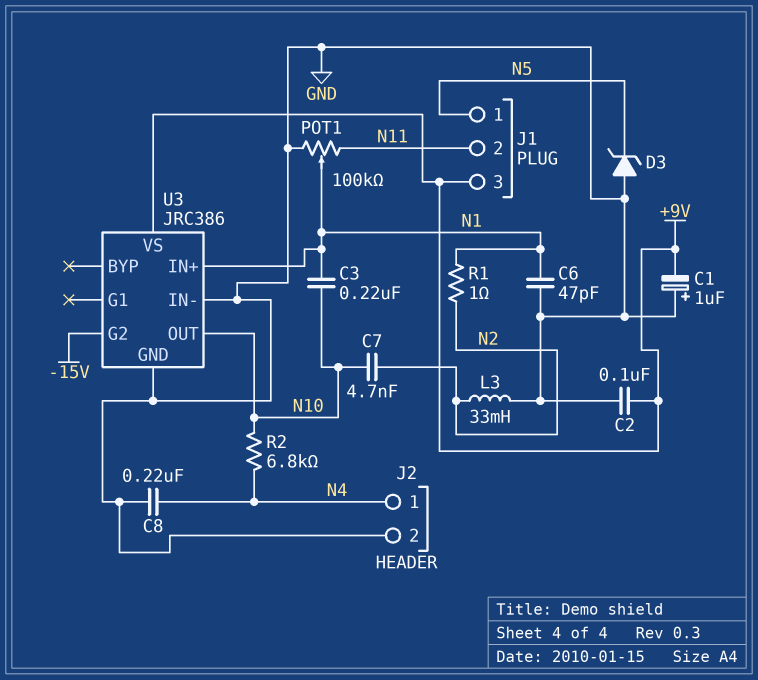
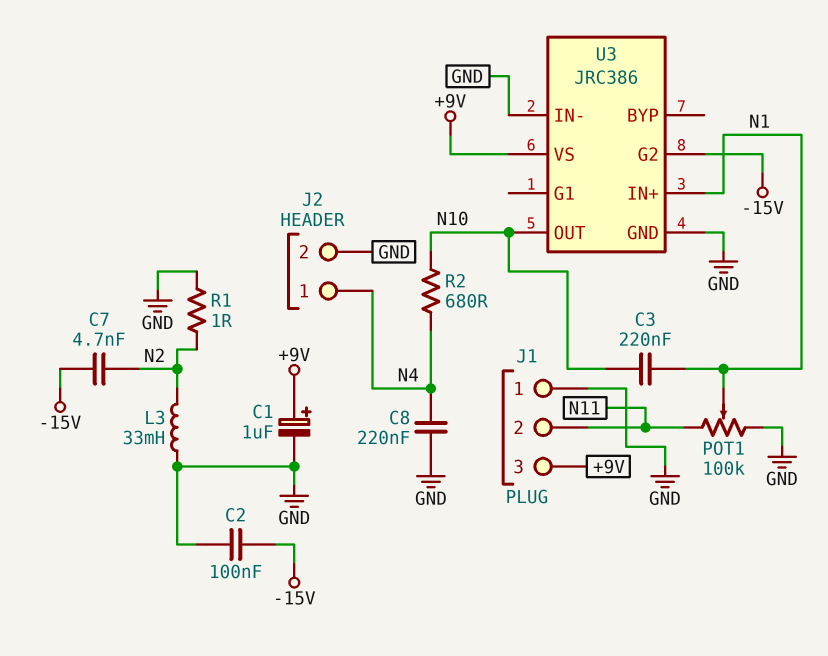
C1: 1uF (plus GND, minus +9V) -> 1uF (plus +9V, minus GND)
C2: 100nF (+9V, GND) -> 100nF (-15V, GND)
C6: 47pF (GND, N1) -> none
C7: 4.7nF (N2, N10) -> 4.7nF (-15V, N2)
D3: zener (A GND, K N5) -> none
J1 pin 1: N5 -> GND
R1: 1 (N1, N2) -> 1 (GND, N2)
R2: 6.8k (N4, N10) -> 680 (N4, N10)

